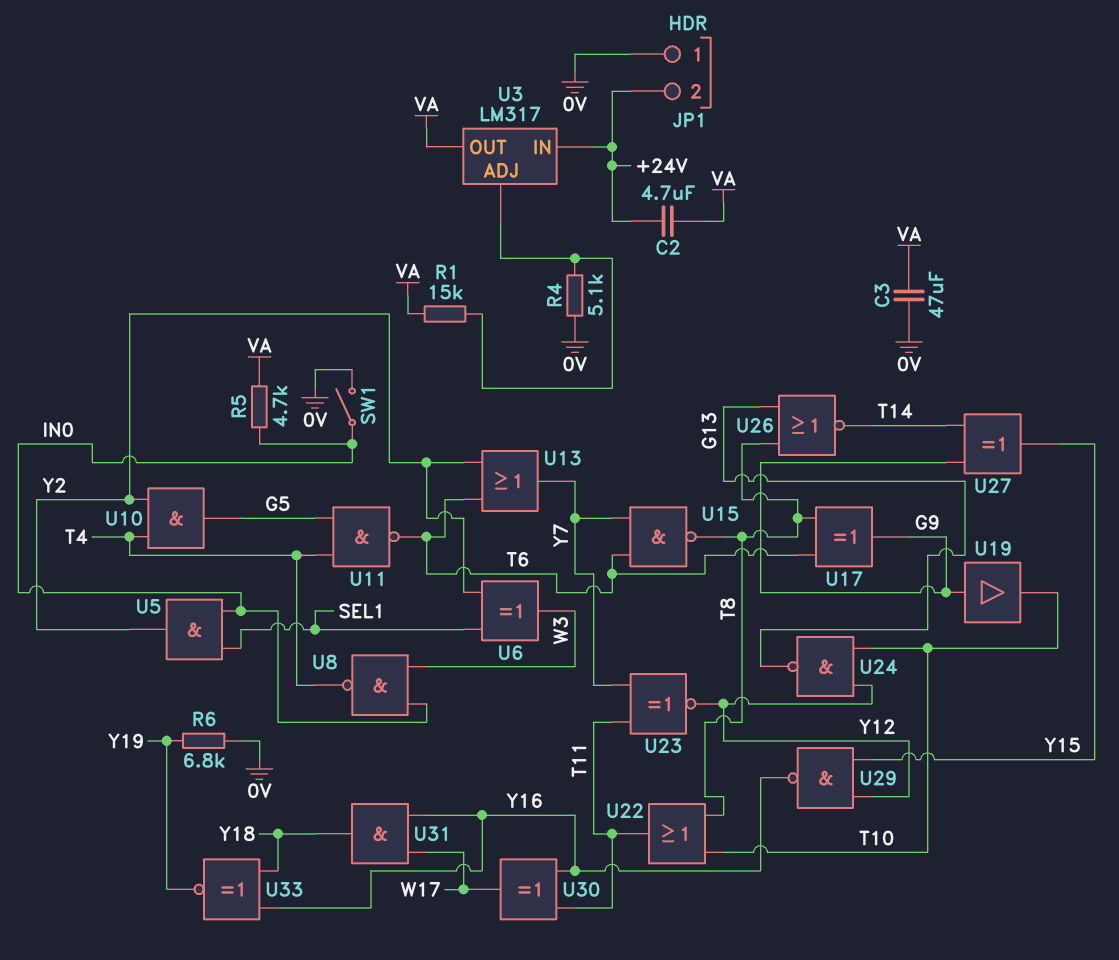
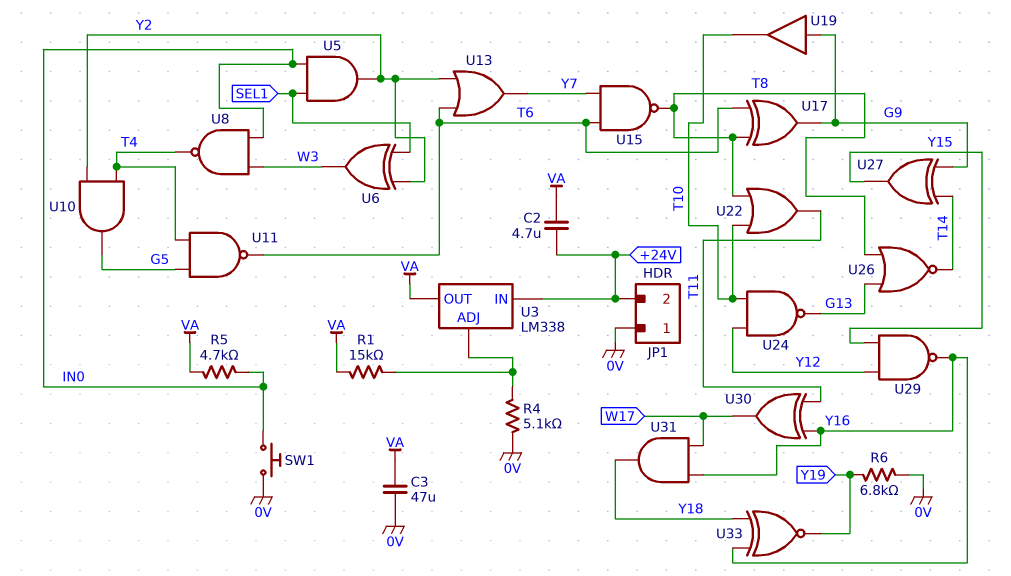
SW1: switch (0V, IN0) -> button (0V, IN0)
U3: LM317 -> LM338
U23: XNOR (in T11, in Y7, out Y12) -> none

